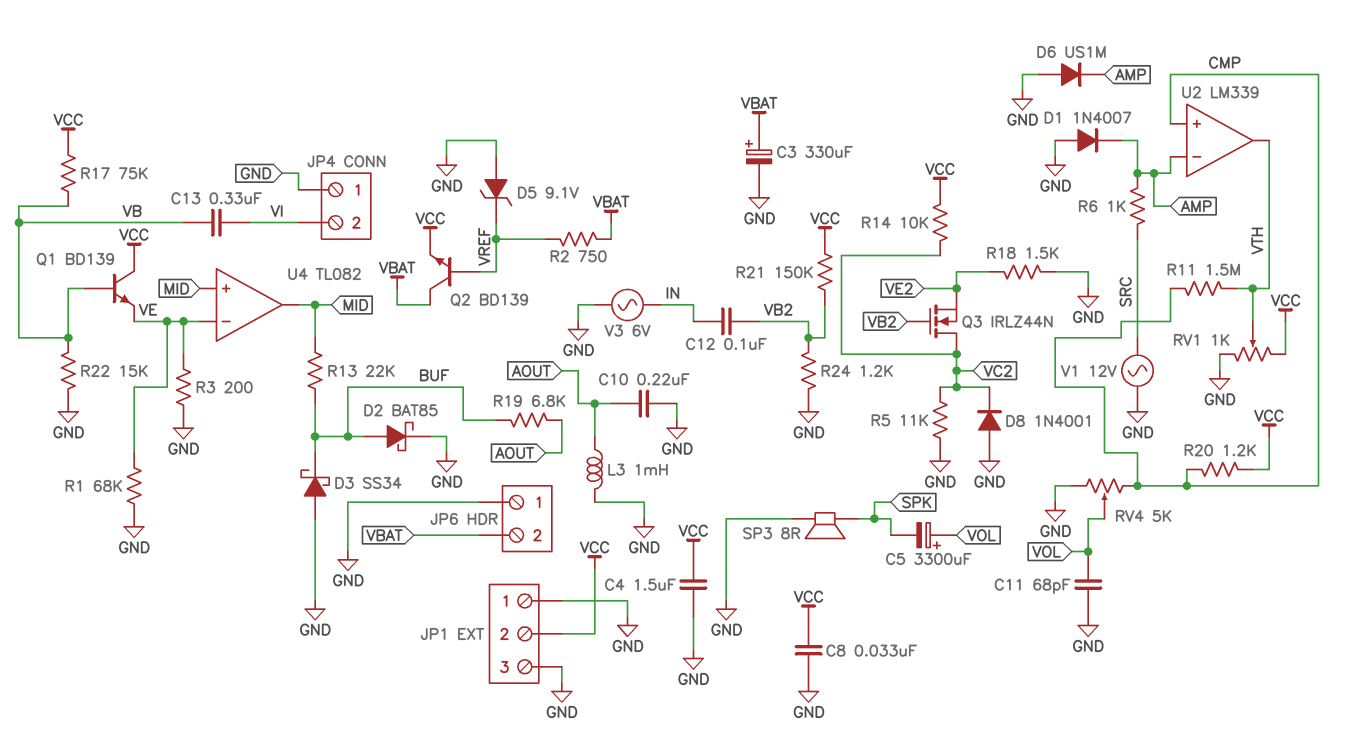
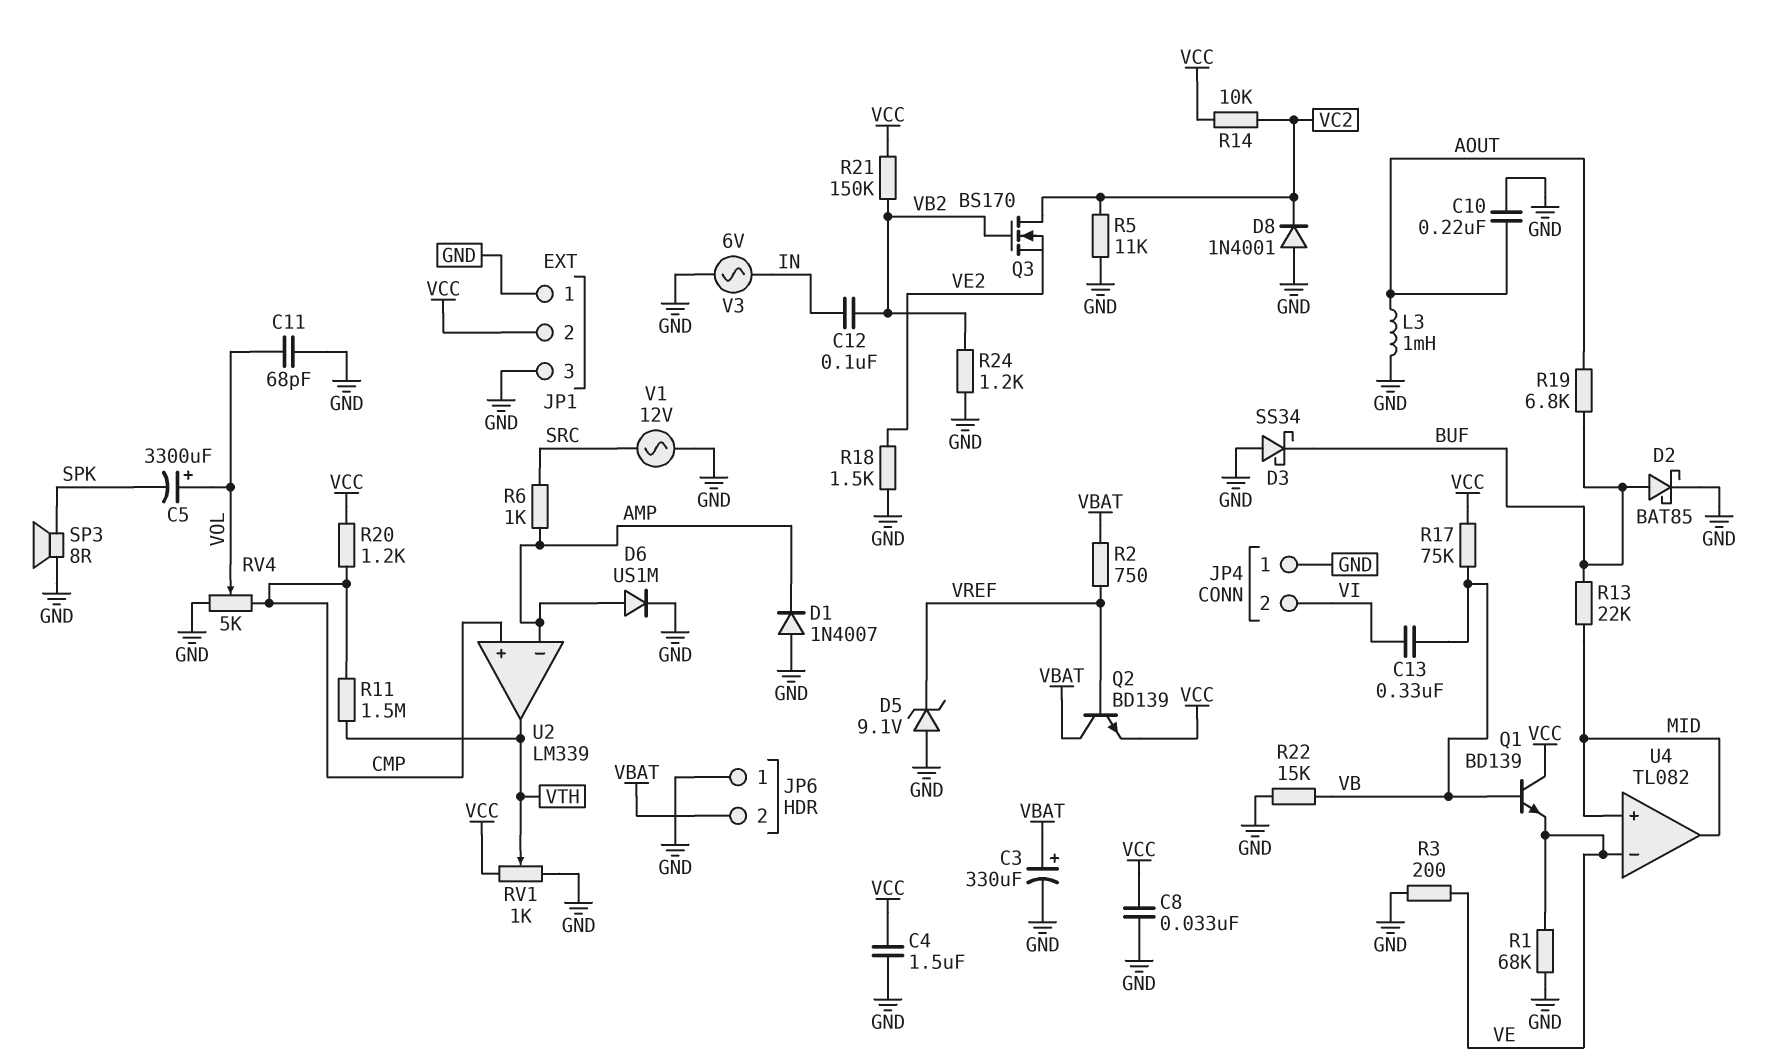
D6: diode US1M (A GND, K AMP) -> diode US1M (A AMP, K GND)
Q3: NMOS IRLZ44N (G VB2, D VC2, S VE2) -> NMOS BS170 (G VB2, D VC2, S VE2)

